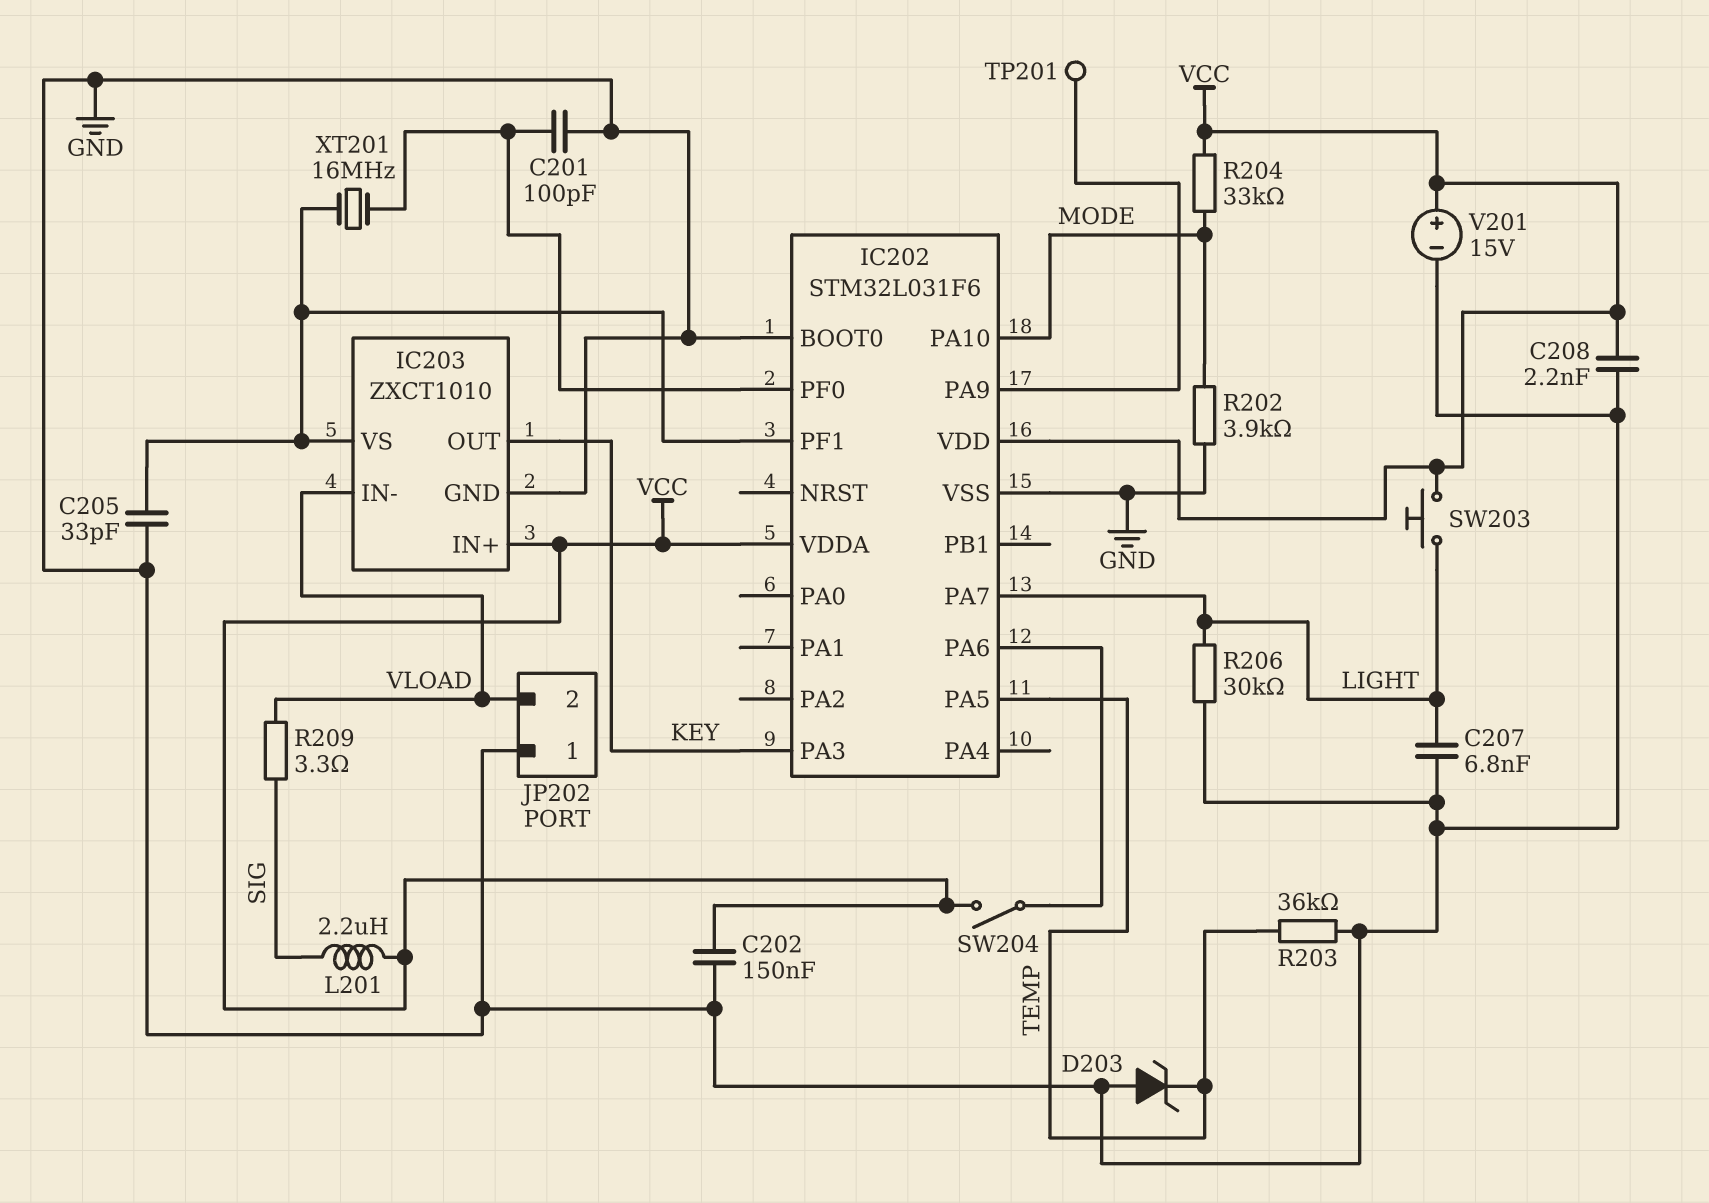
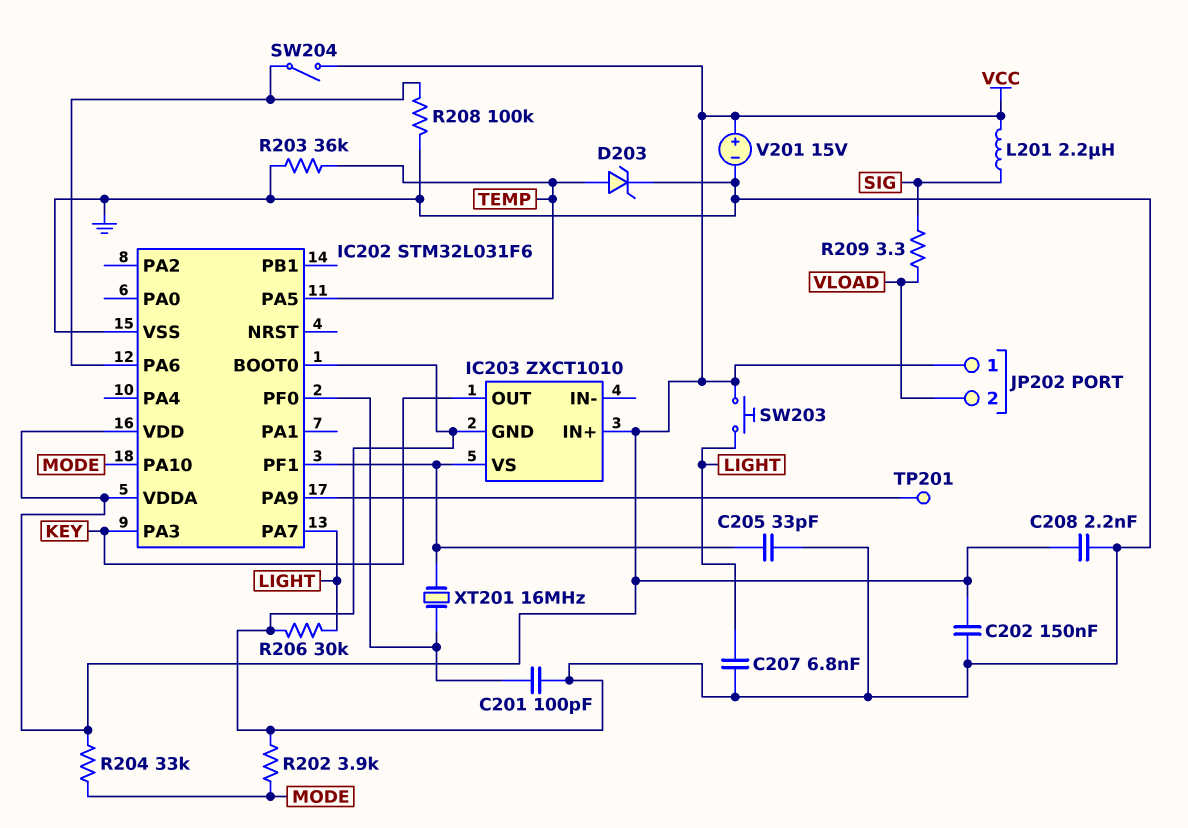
D203: zener (A GND, K TEMP) -> zener (A TEMP, K GND)
IC203 pin IN-: VLOAD -> none
JP202 pin 1: GND -> VCC
R208: none -> 100k (GND, IC202/PA6)

